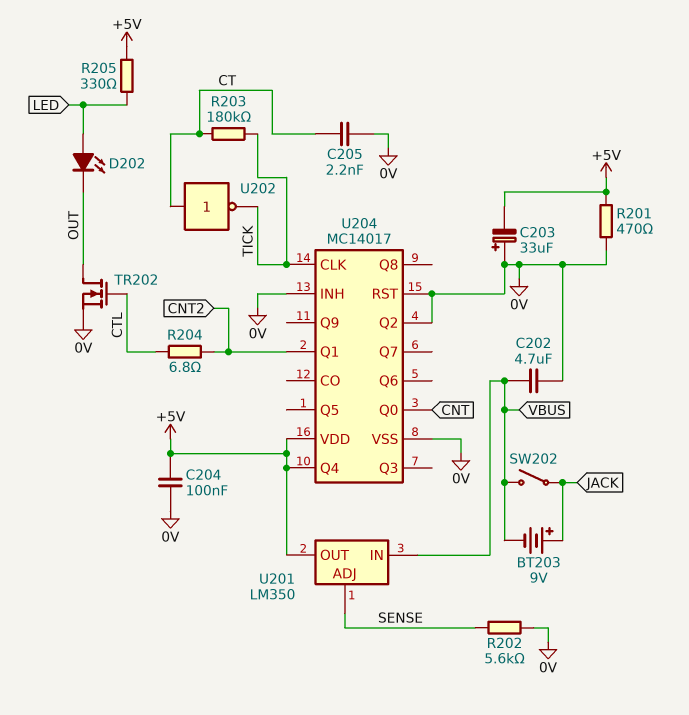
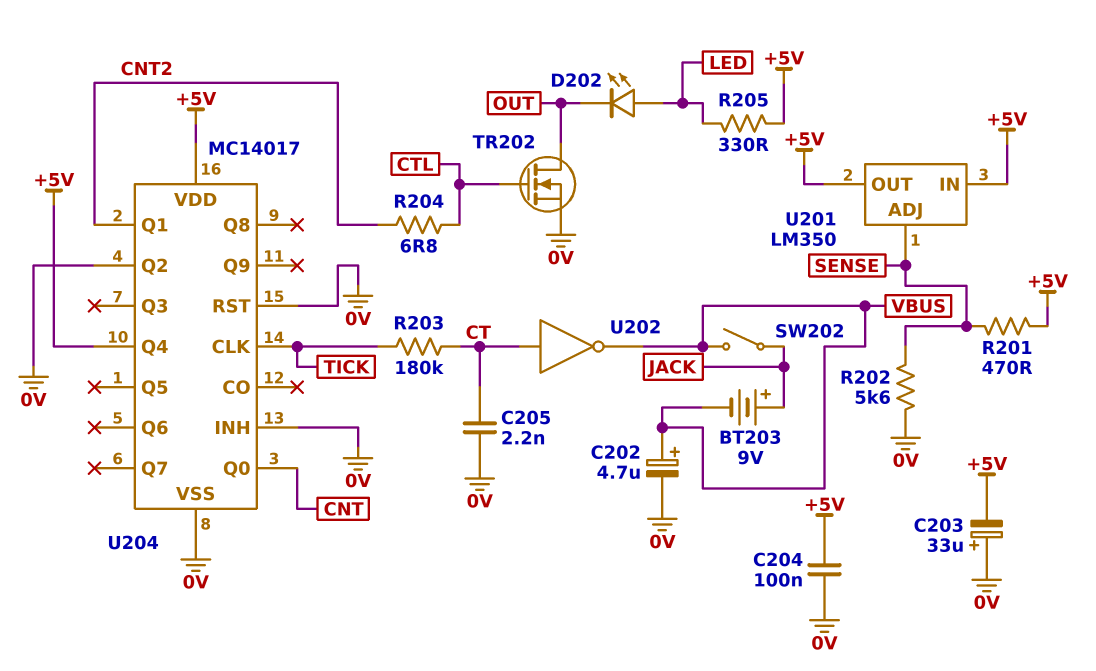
C202: 4.7uF (0V, VBUS) -> 4.7uF (plus VBUS, minus 0V)
R201: 470 (+5V, 0V) -> 470 (+5V, SENSE)
U201 pin IN: VBUS -> +5V
U202: NOT (in CT, out TICK) -> NOT (in CT, out VBUS)

